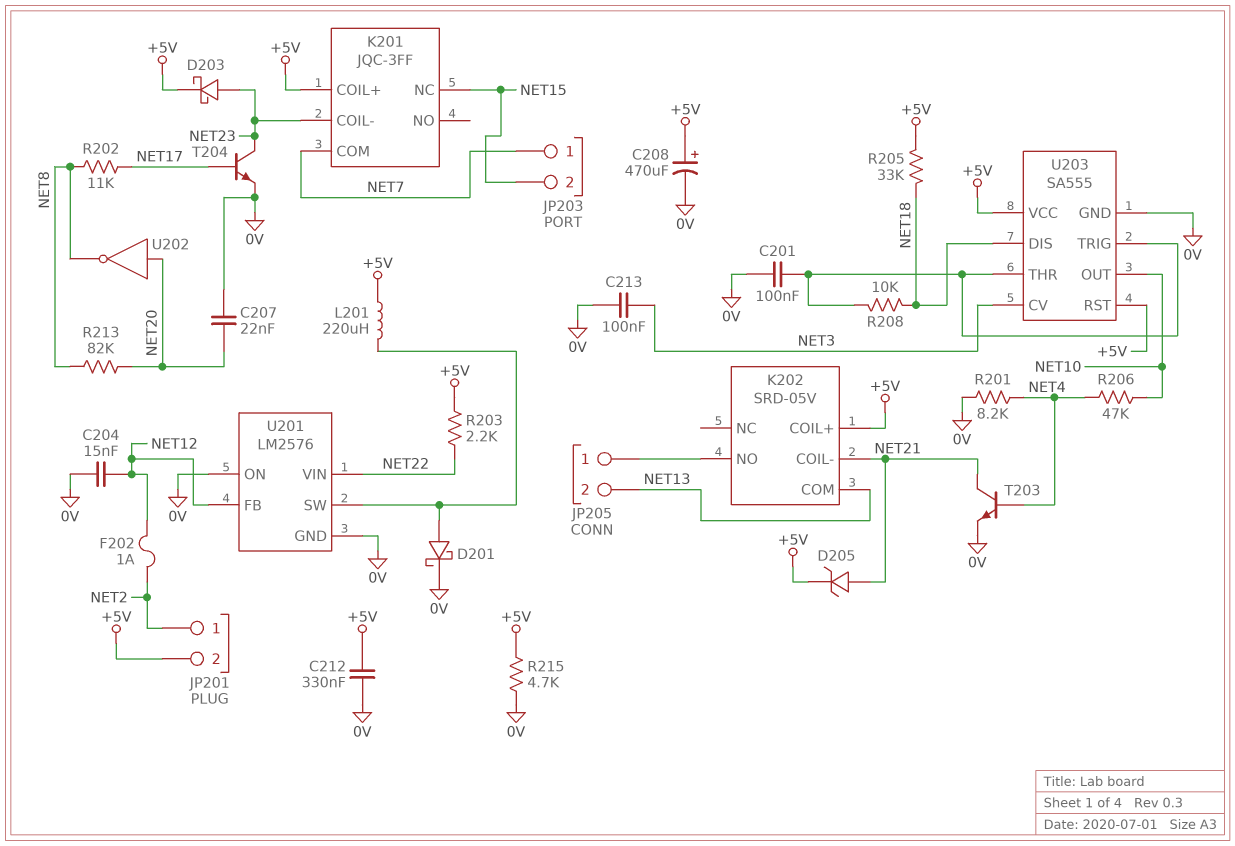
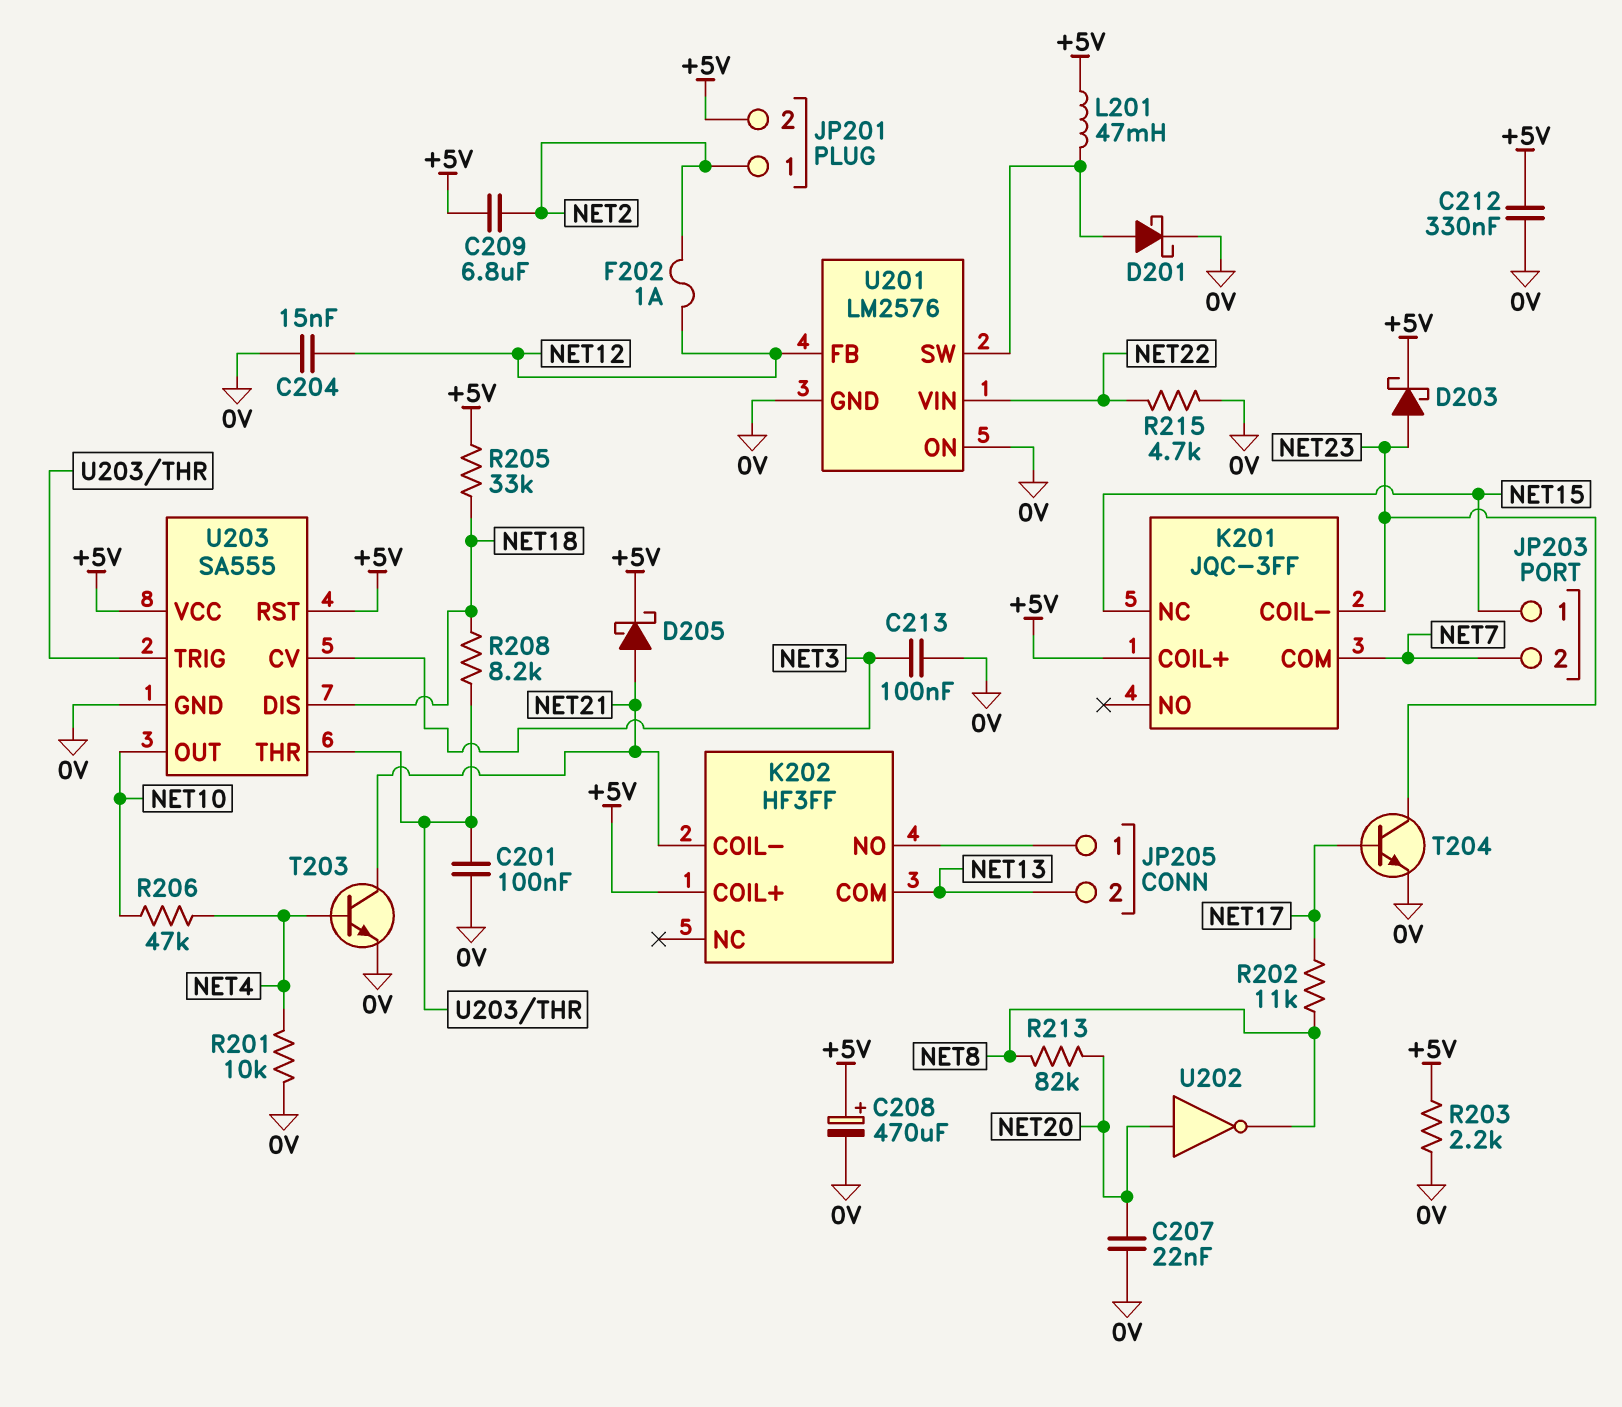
C209: none -> 6.8uF (+5V, NET2)
D205: zener (A NET21, K +5V) -> schottky (A NET21, K +5V)
JP203 pin 1: NET7 -> NET15
JP203 pin 2: NET15 -> NET7
K202: SRD-05V -> HF3FF
L201: 220uH (+5V, U201/SW) -> 47mH (+5V, U201/SW)
R201: 8.2k (0V, NET4) -> 10k (0V, NET4)
R203: 2.2k (+5V, NET22) -> 2.2k (+5V, 0V)
R208: 10k (NET18, U203/THR) -> 8.2k (NET18, U203/THR)
R215: 4.7k (+5V, 0V) -> 4.7k (0V, NET22)

